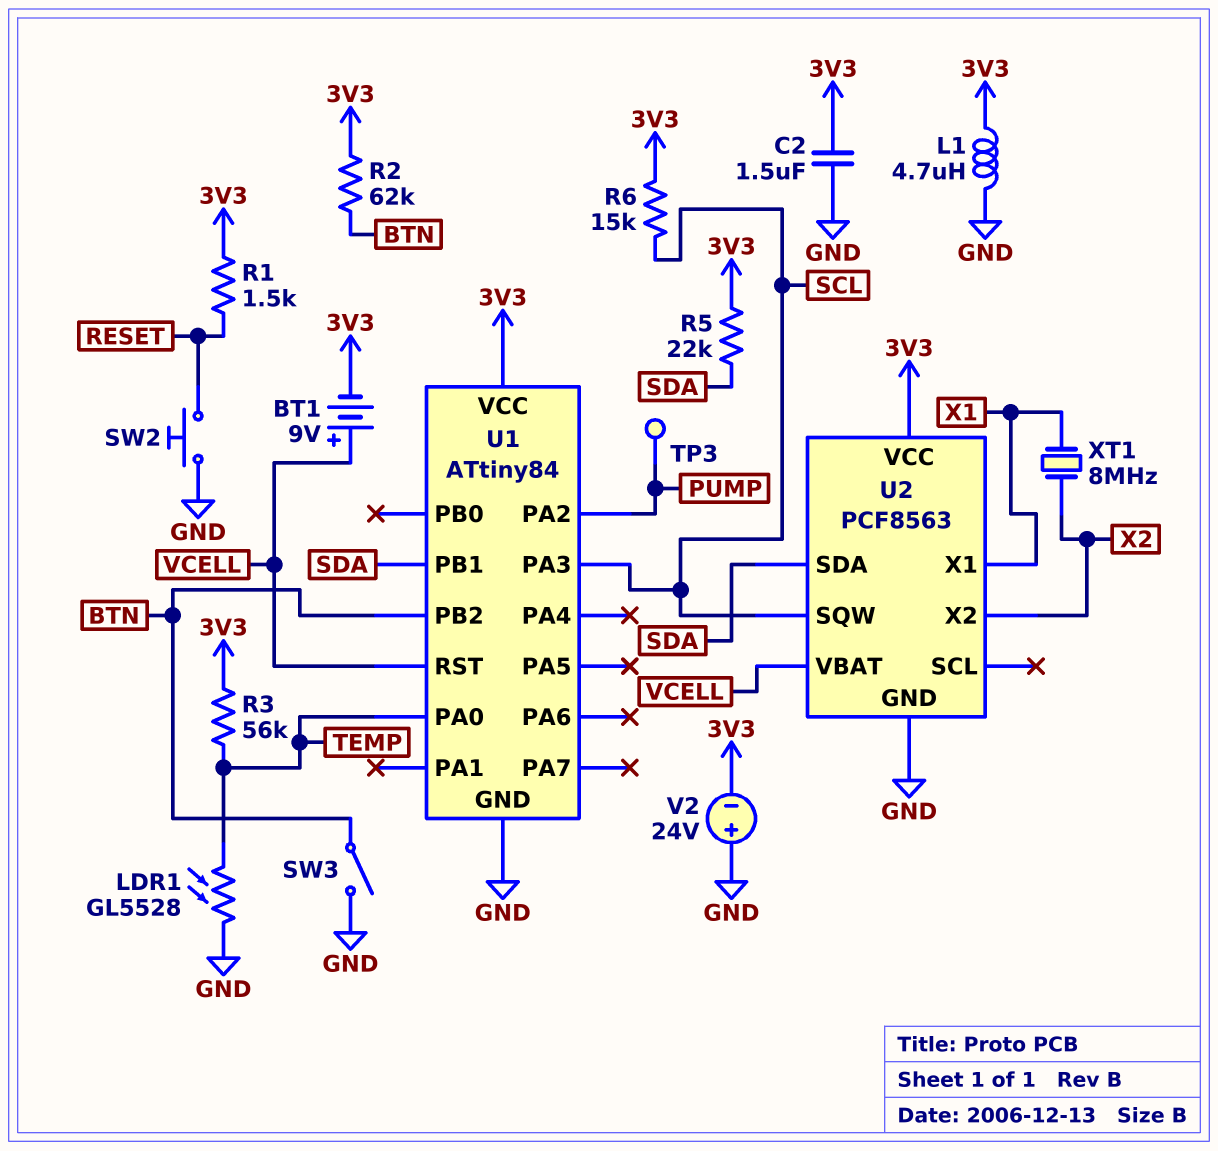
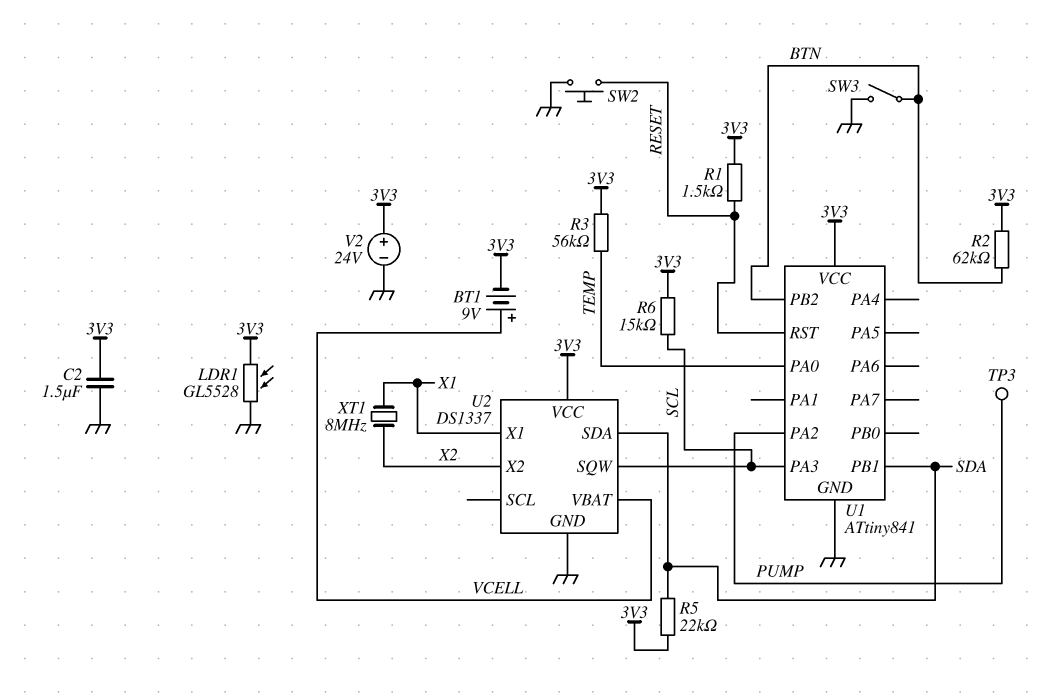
L1: 4.7uH (3V3, GND) -> none
LDR1: GL5528 (GND, TEMP) -> GL5528 (3V3, GND)
U1: ATtiny84 -> ATtiny841
U1 pin RST: VCELL -> RESET
U2: PCF8563 -> DS1337
V2: 24V (plus GND, minus 3V3) -> 24V (plus 3V3, minus GND)

